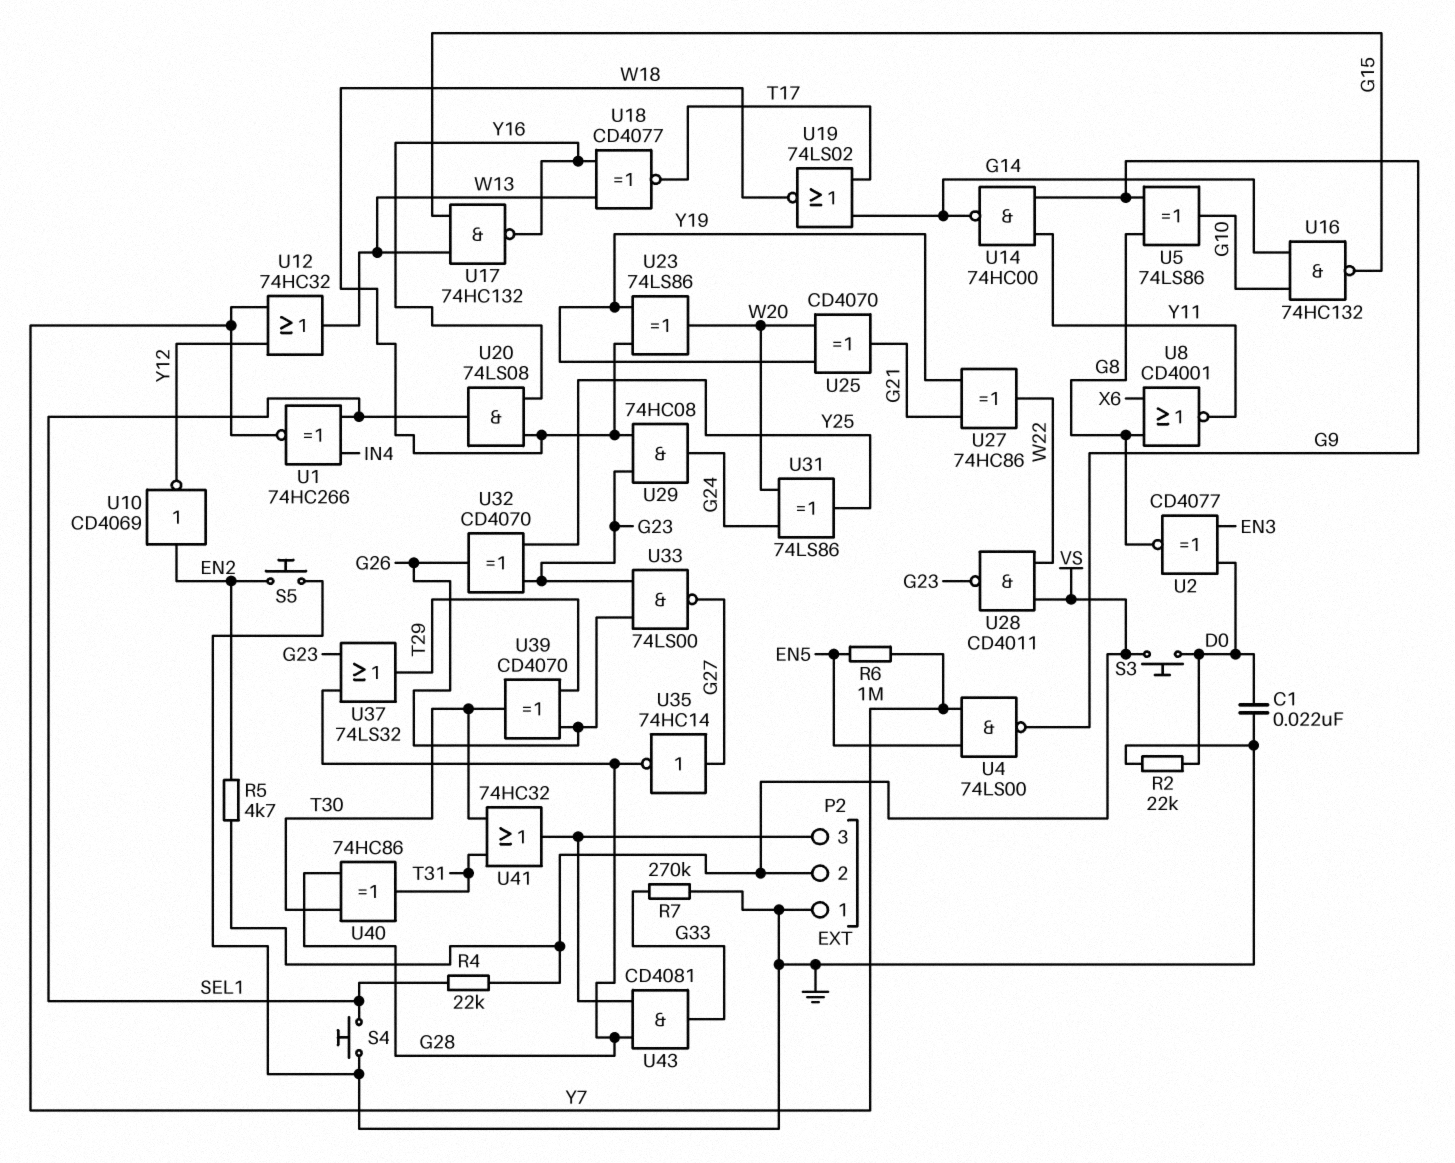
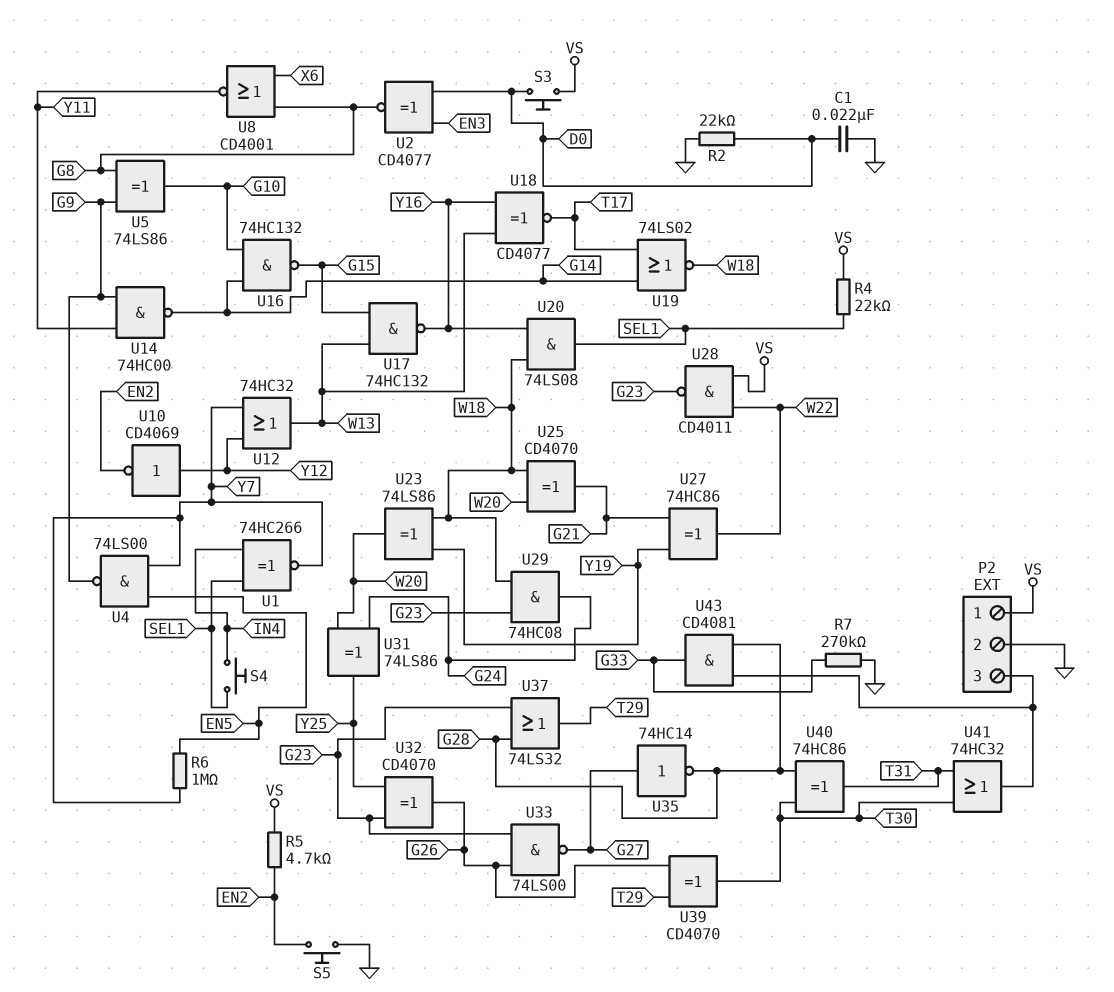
P2 pin 1: GND -> VS
P2 pin 2: VS -> GND
S4: button (GND, SEL1) -> button (IN4, SEL1)
U10: NOT CD4069 (in EN2, out Y12) -> NOT CD4069 (in Y12, out EN2)
U25: XOR CD4070 (in W20, in Y19, out G21) -> XOR CD4070 (in W18, in W20, out G21)

